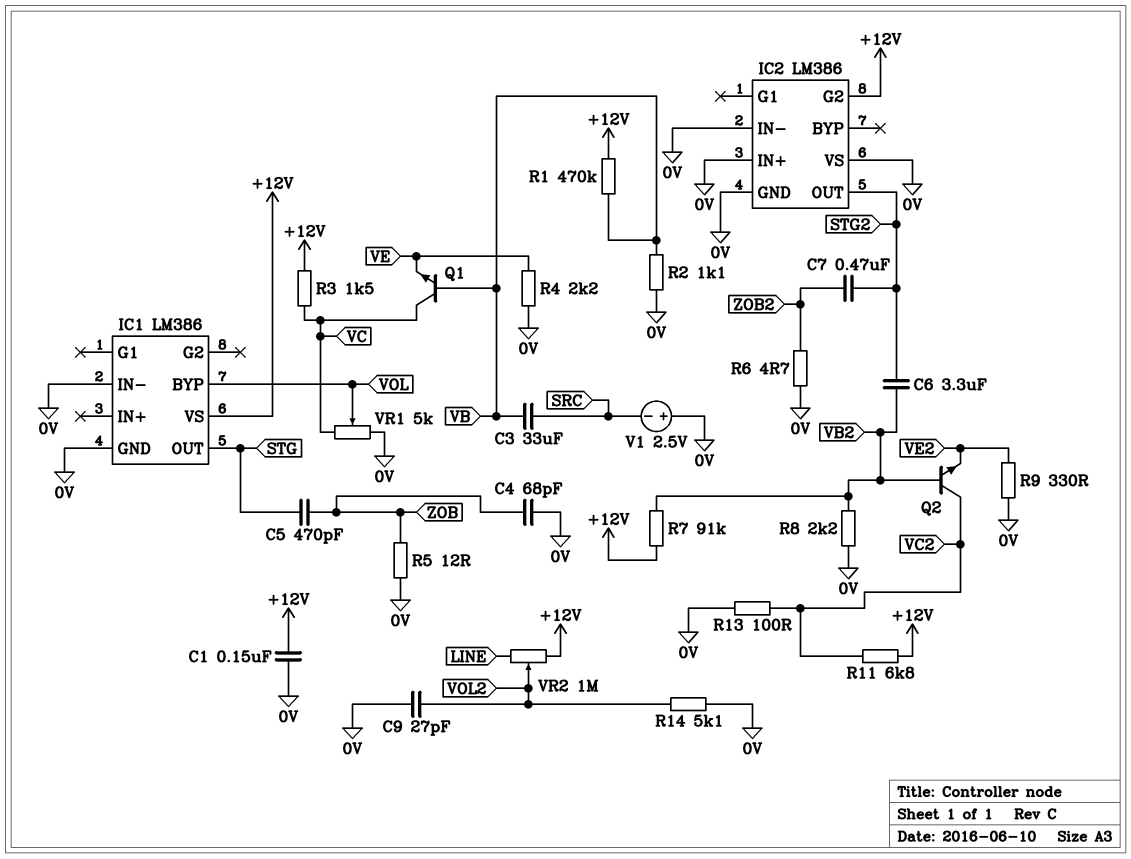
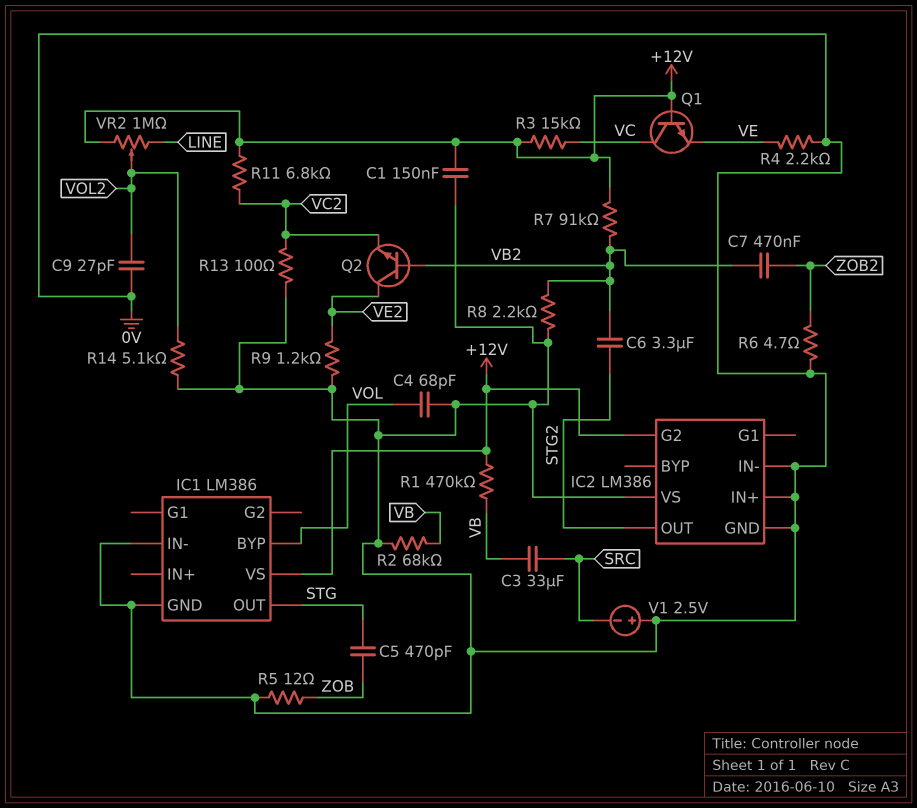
C4: 68pF (0V, ZOB) -> 68pF (0V, VOL)
C7: 470nF (STG2, ZOB2) -> 470nF (VB2, ZOB2)
Q1: NPN (B VB, C VC, E VE) -> NPN (B +12V, C VC, E VE)
Q2: NPN (B VB2, C VC2, E VE2) -> NPN (B VB2, C VE2, E VC2)
R2: 1.1k (0V, VB) -> 68k (0V, VB)
R3: 1.5k (+12V, VC) -> 15k (+12V, VC)
R9: 330 (0V, VE2) -> 1.2k (0V, VE2)
VR1: 5k (0V, VC, wiper VOL) -> none

